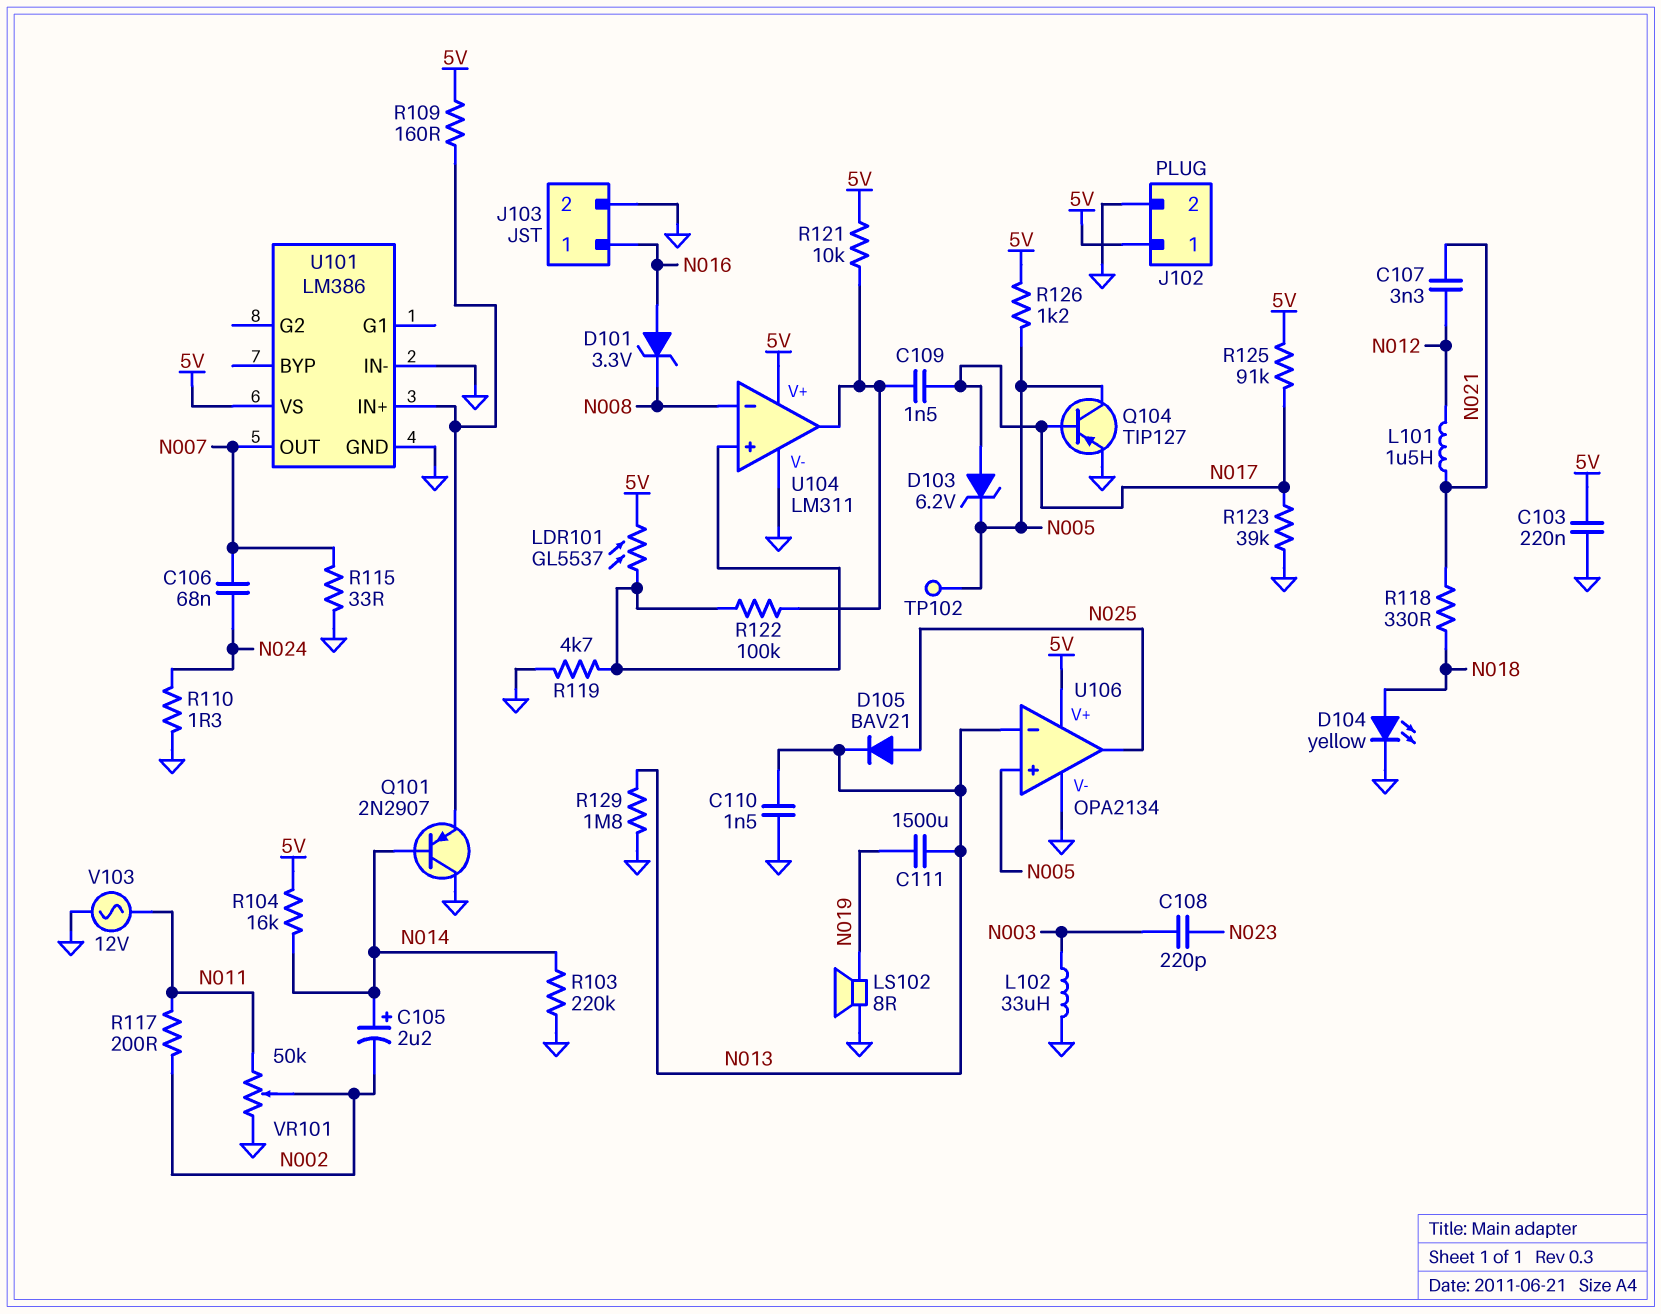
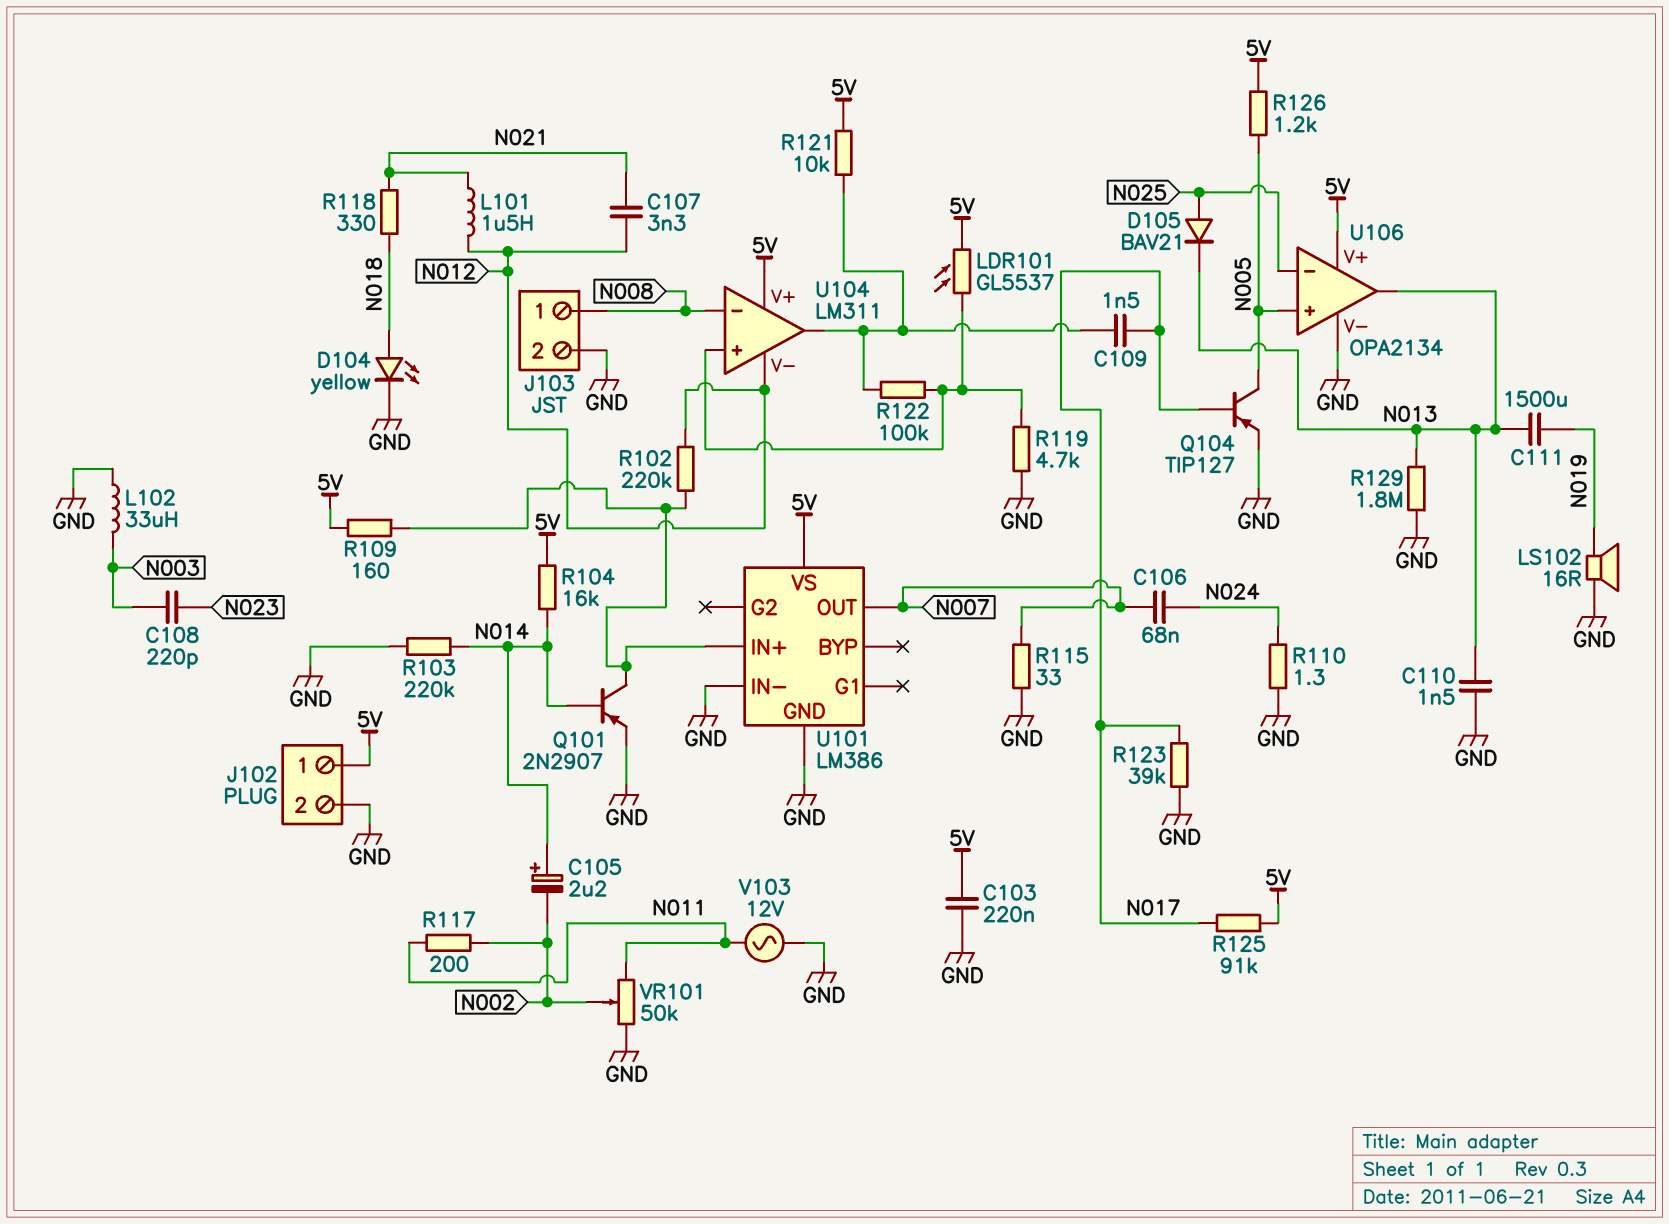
D101: zener 3.3V (A N016, K N008) -> none
D103: zener 6.2V (A N017, K N005) -> none
J103 pin 1: N016 -> N008
LS102: speaker 8R (GND, N019) -> speaker 16R (GND, N019)
Q101: PNP 2N2907 (B N014, C GND, E U101/IN+) -> PNP 2N2907 (B N014, C U101/IN+, E GND)
R102: none -> 220k (N012, U101/IN+)
TP102: test point (N005) -> none
U104 pin V-: GND -> N012
U106 pin in-: N013 -> N025
U106 pin out: N025 -> N013

